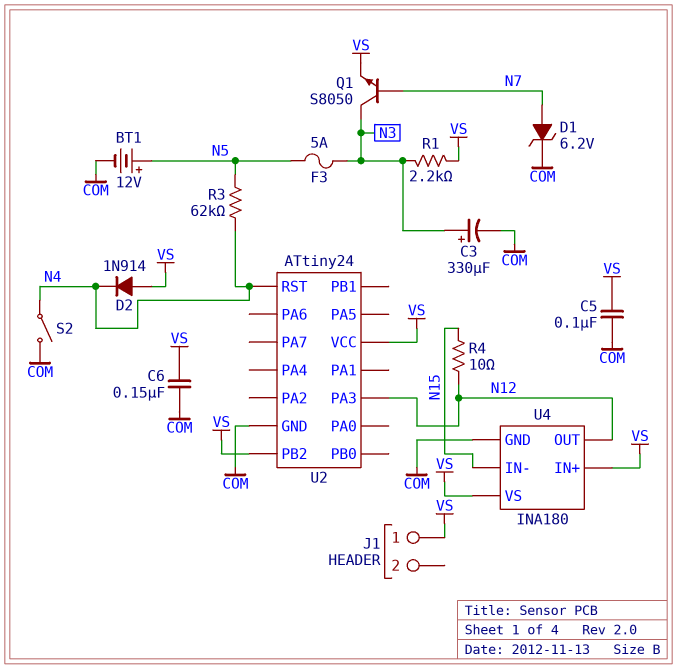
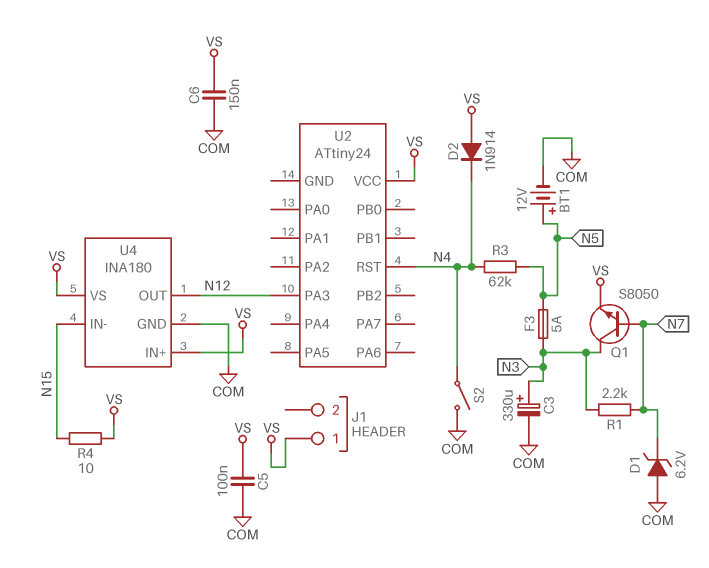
D1: zener 6.2V (A N7, K COM) -> zener 6.2V (A COM, K N7)
R1: 2.2k (N3, VS) -> 2.2k (N3, N7)
R4: 10 (N12, N15) -> 10 (N15, VS)
U2 pin GND: COM -> none
U2 pin PB2: VS -> none

